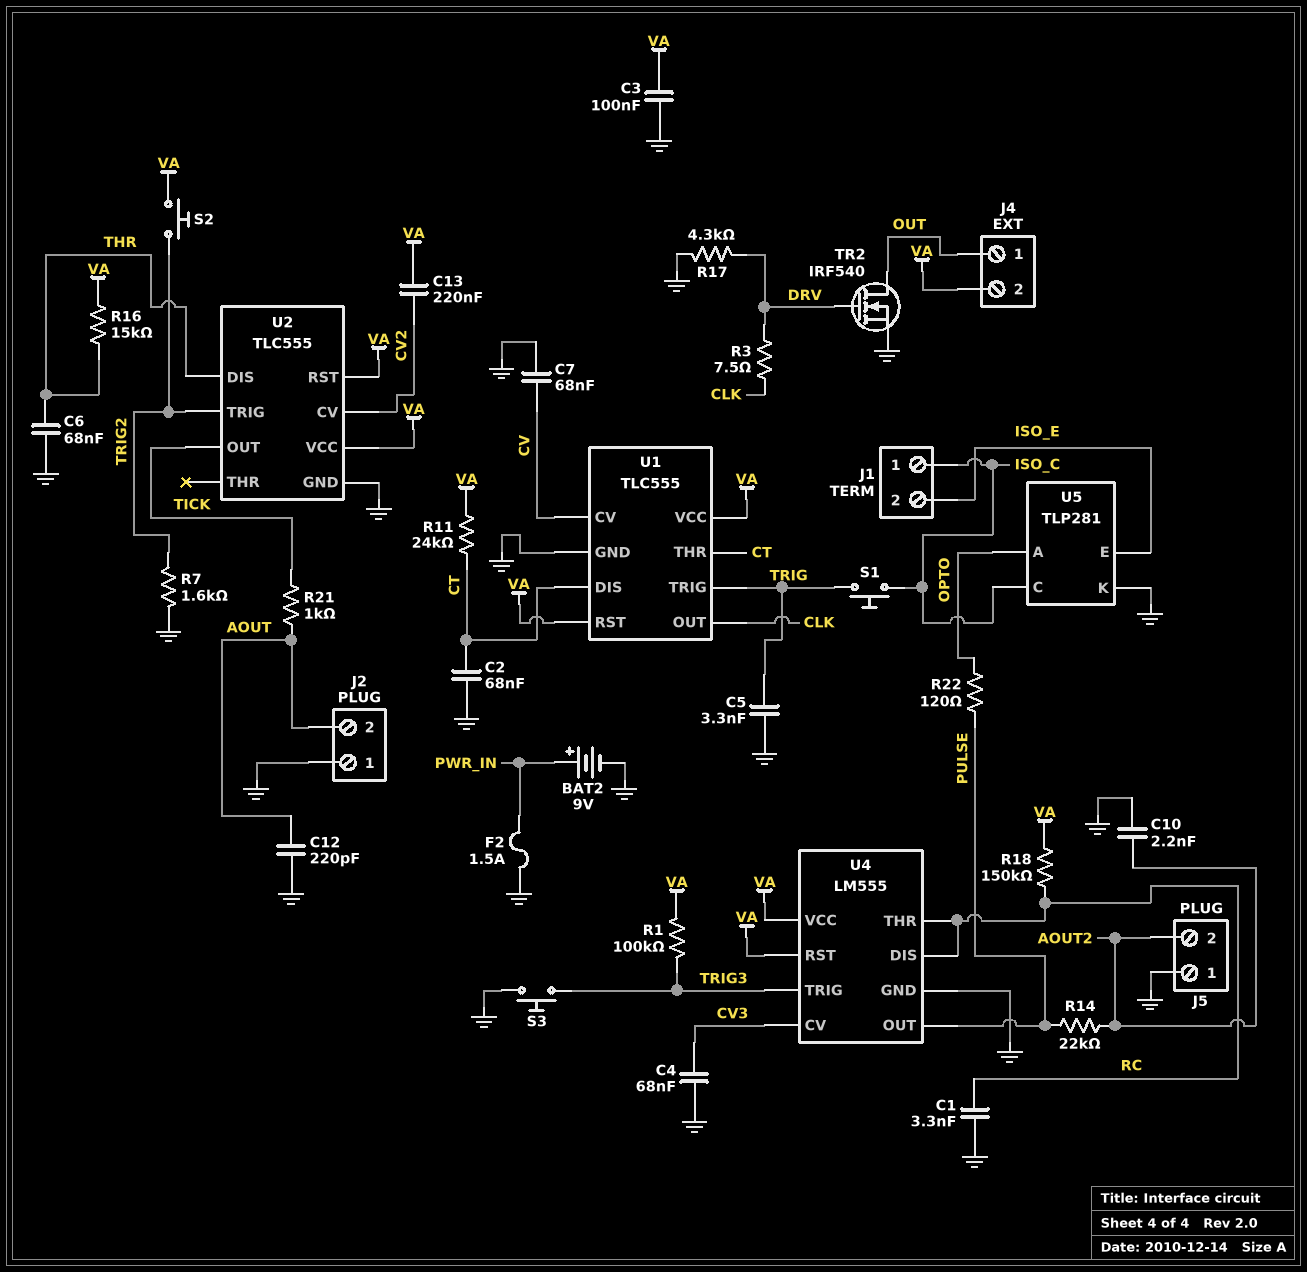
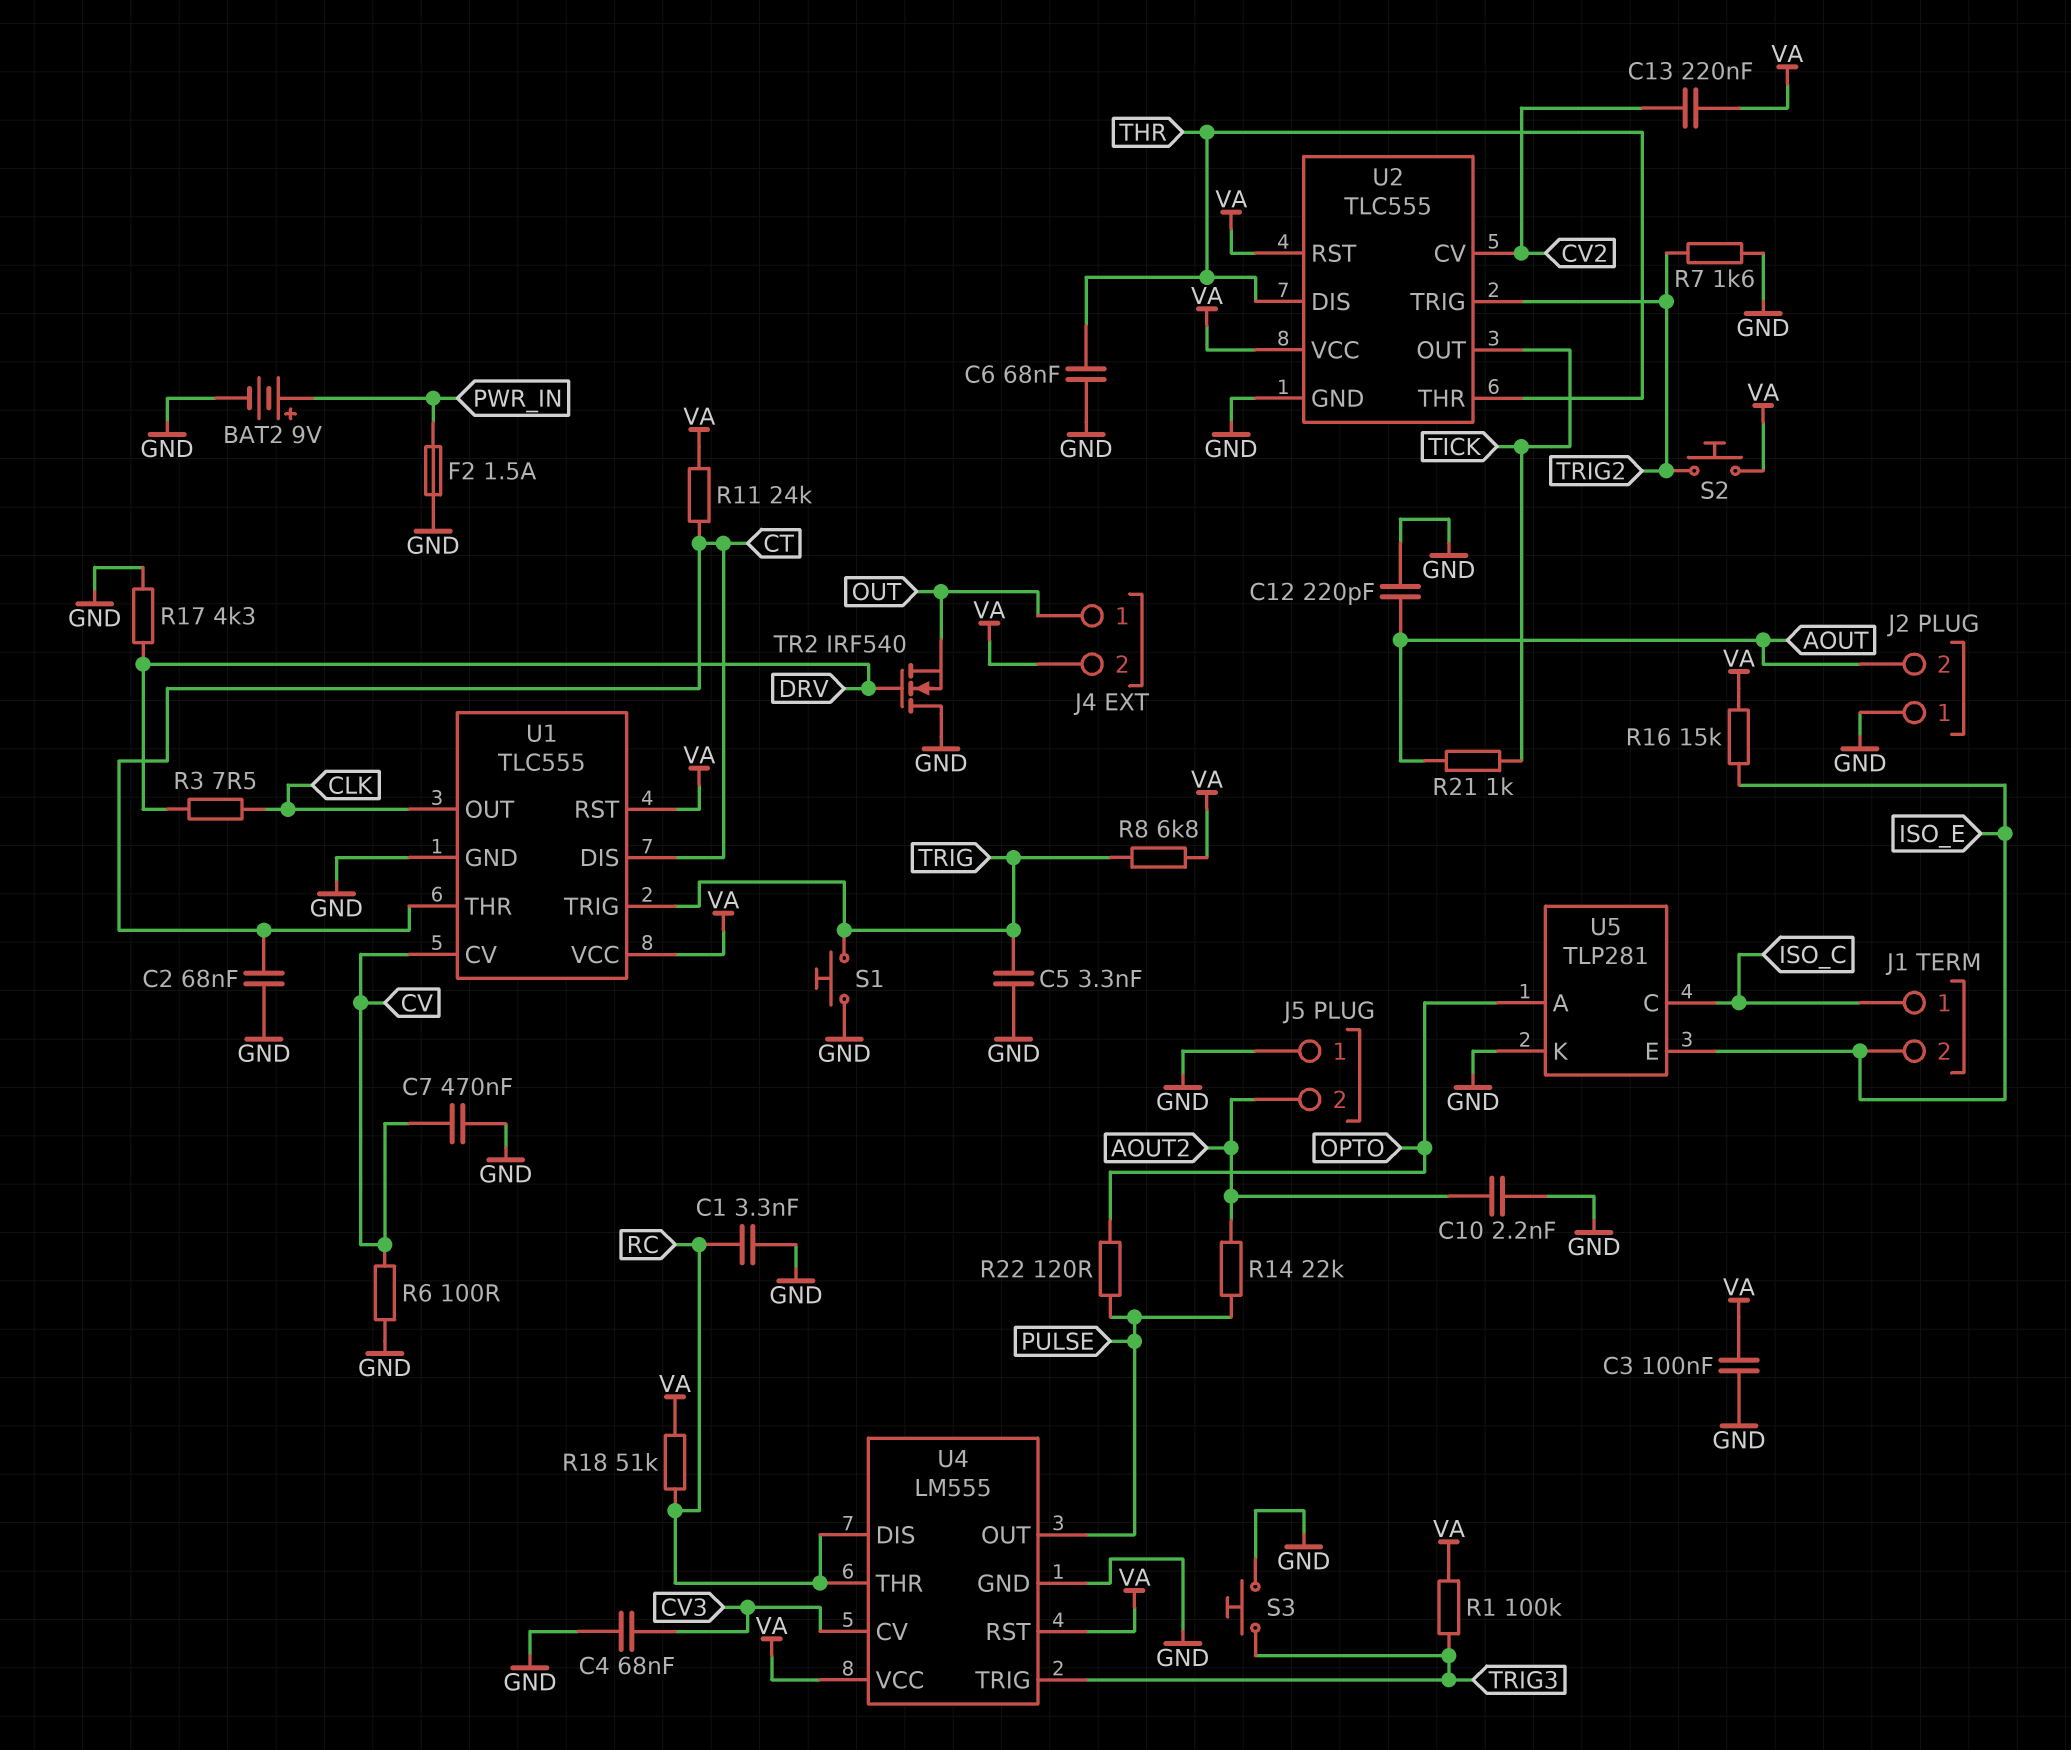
C7: 68nF (CV, GND) -> 470nF (CV, GND)
R6: none -> 100 (CV, GND)
R8: none -> 6.8k (TRIG, VA)
R16: 15k (THR, VA) -> 15k (ISO_E, VA)
R18: 150k (RC, VA) -> 51k (RC, VA)
S1: button (ISO_C, TRIG) -> button (GND, TRIG)
TR2: NMOS IRF540 (G DRV, D OUT, S GND) -> NMOS IRF540 (G DRV, D GND, S OUT)
U2 pin THR: none -> THR

